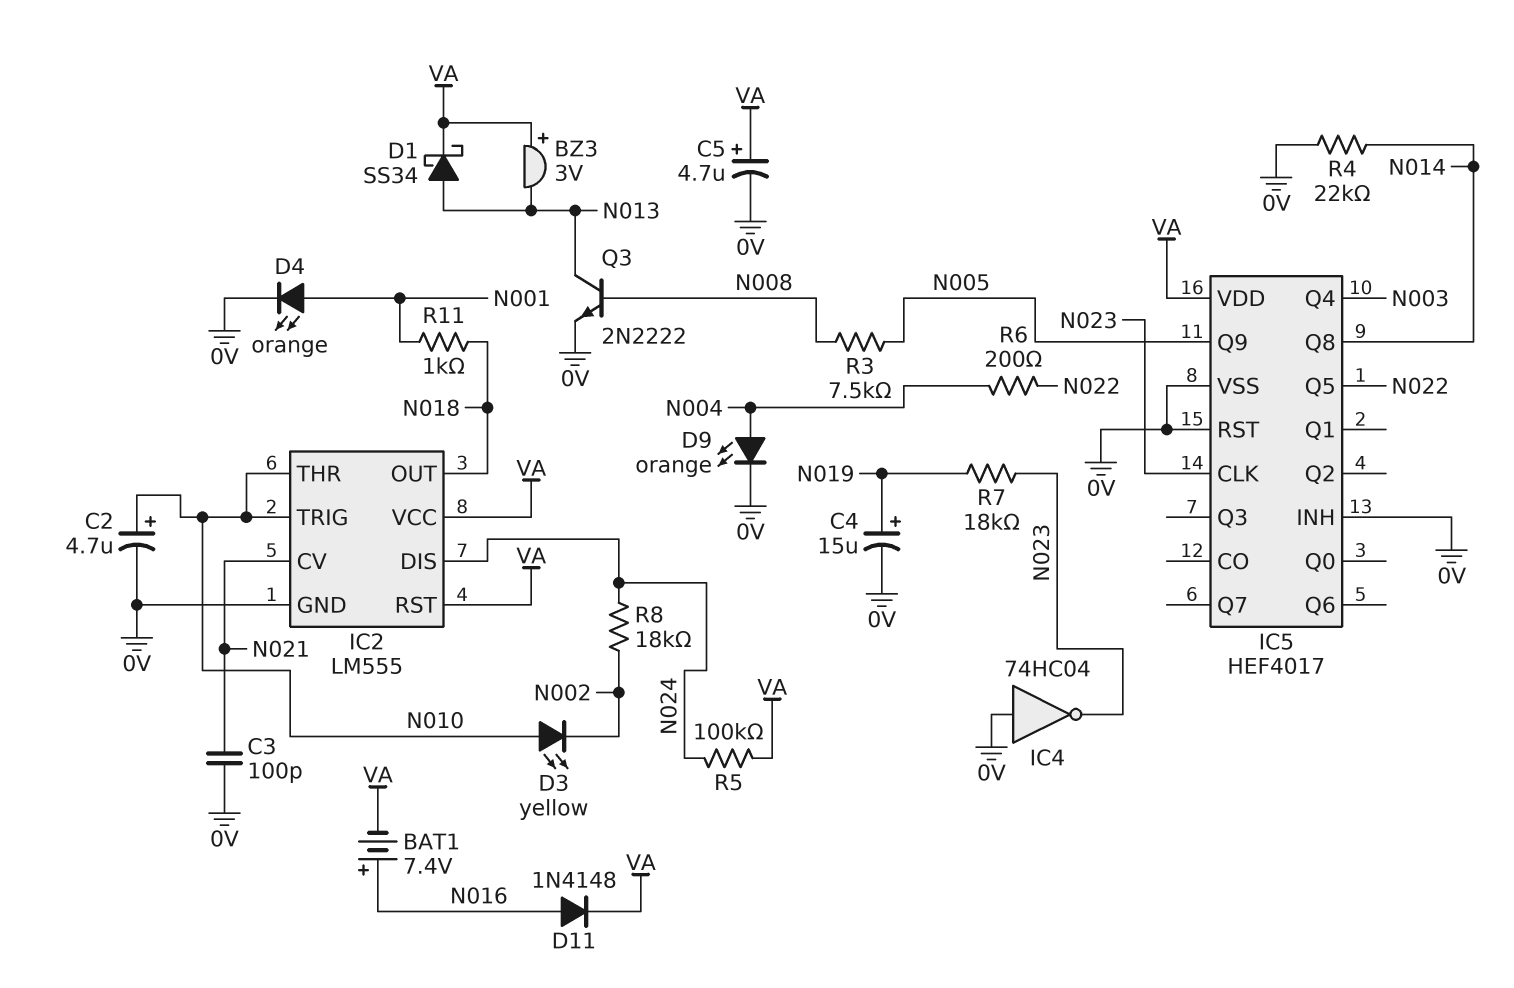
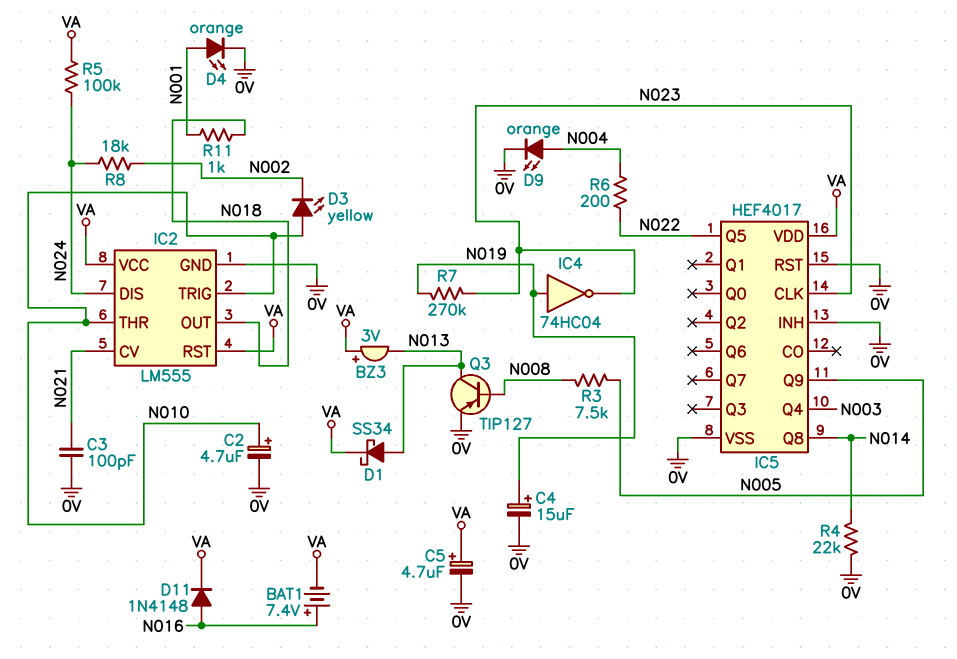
IC4: NOT 74HC04 (in 0V, out N023) -> NOT 74HC04 (in N019, out N023)
Q3: NPN 2N2222 (B N008, C N013, E 0V) -> PNP TIP127 (B N008, C N013, E 0V)
R7: 18k (N019, N023) -> 270k (N019, N023)

